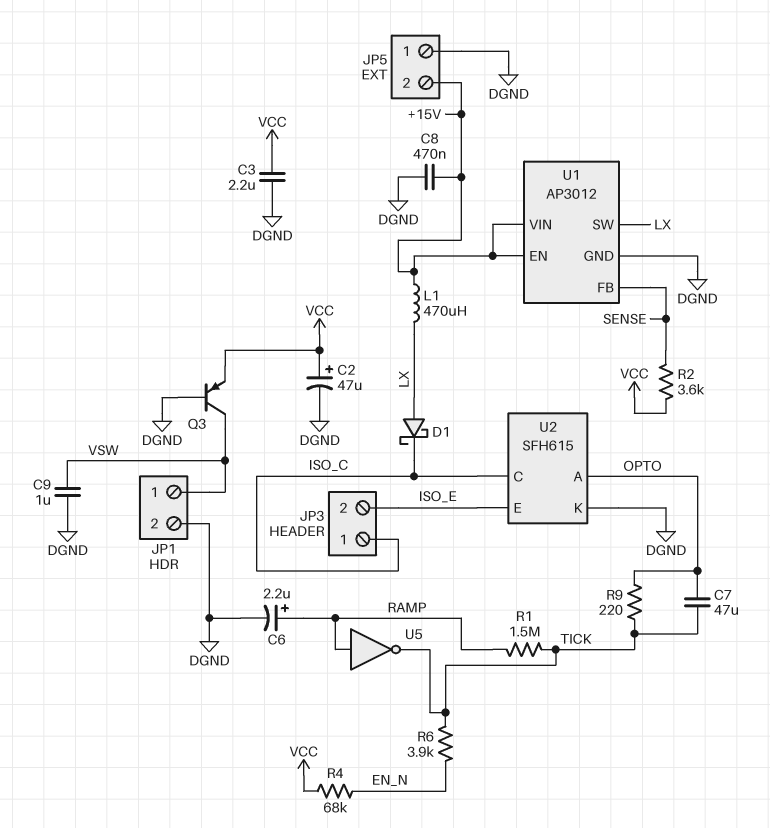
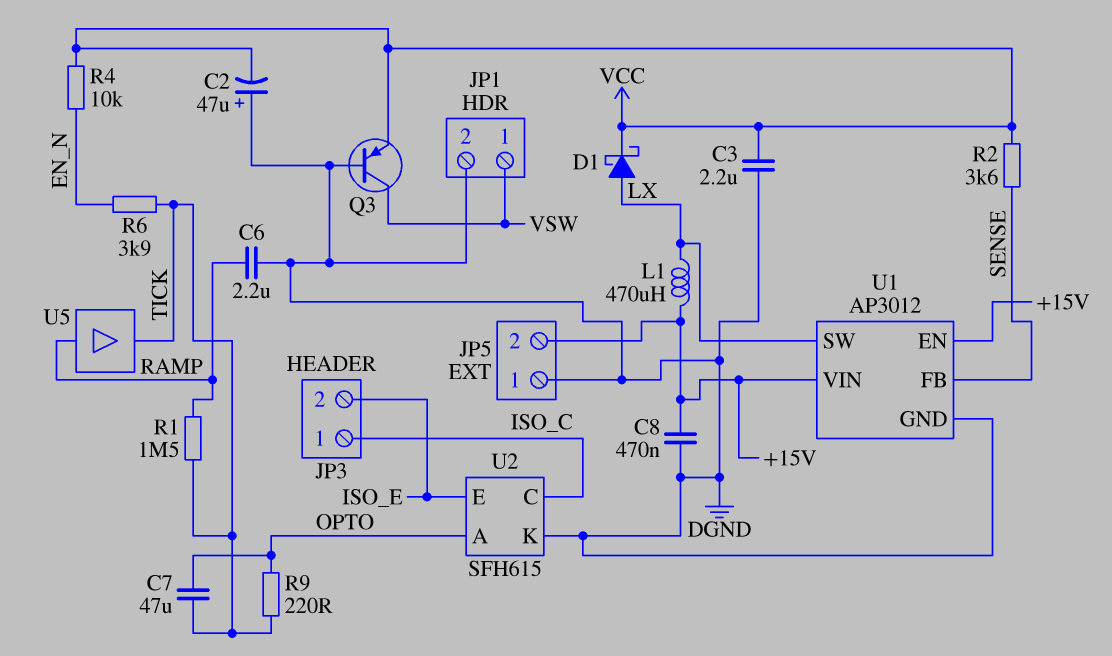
C2: 47uF (plus VCC, minus DGND) -> 47uF (plus DGND, minus VCC)
C6: 2.2uF (plus RAMP, minus DGND) -> 2.2uF (DGND, RAMP)
C9: 1uF (DGND, VSW) -> none
D1: schottky (A LX, K ISO_C) -> schottky (A LX, K VCC)
R4: 68k (EN_N, VCC) -> 10k (EN_N, VCC)
U5: NOT (in RAMP, out TICK) -> buffer (in RAMP, out TICK)

